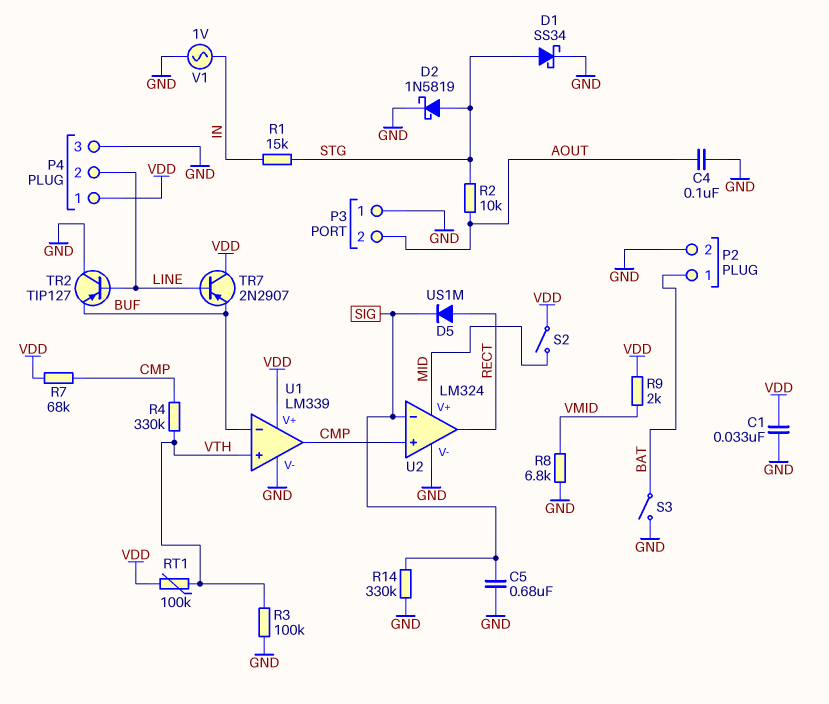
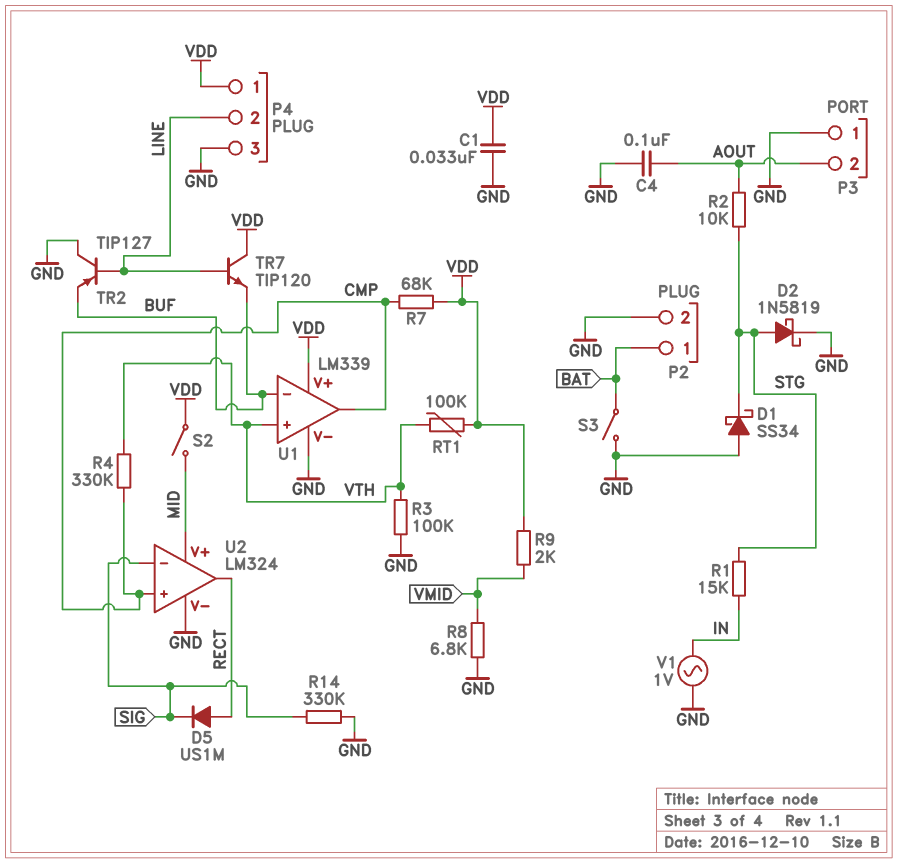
C5: 680nF (GND, SIG) -> none
D1: schottky SS34 (A STG, K GND) -> schottky SS34 (A GND, K STG)
TR7: PNP 2N2907 (B LINE, C VDD, E BUF) -> NPN TIP120 (B LINE, C VDD, E BUF)

